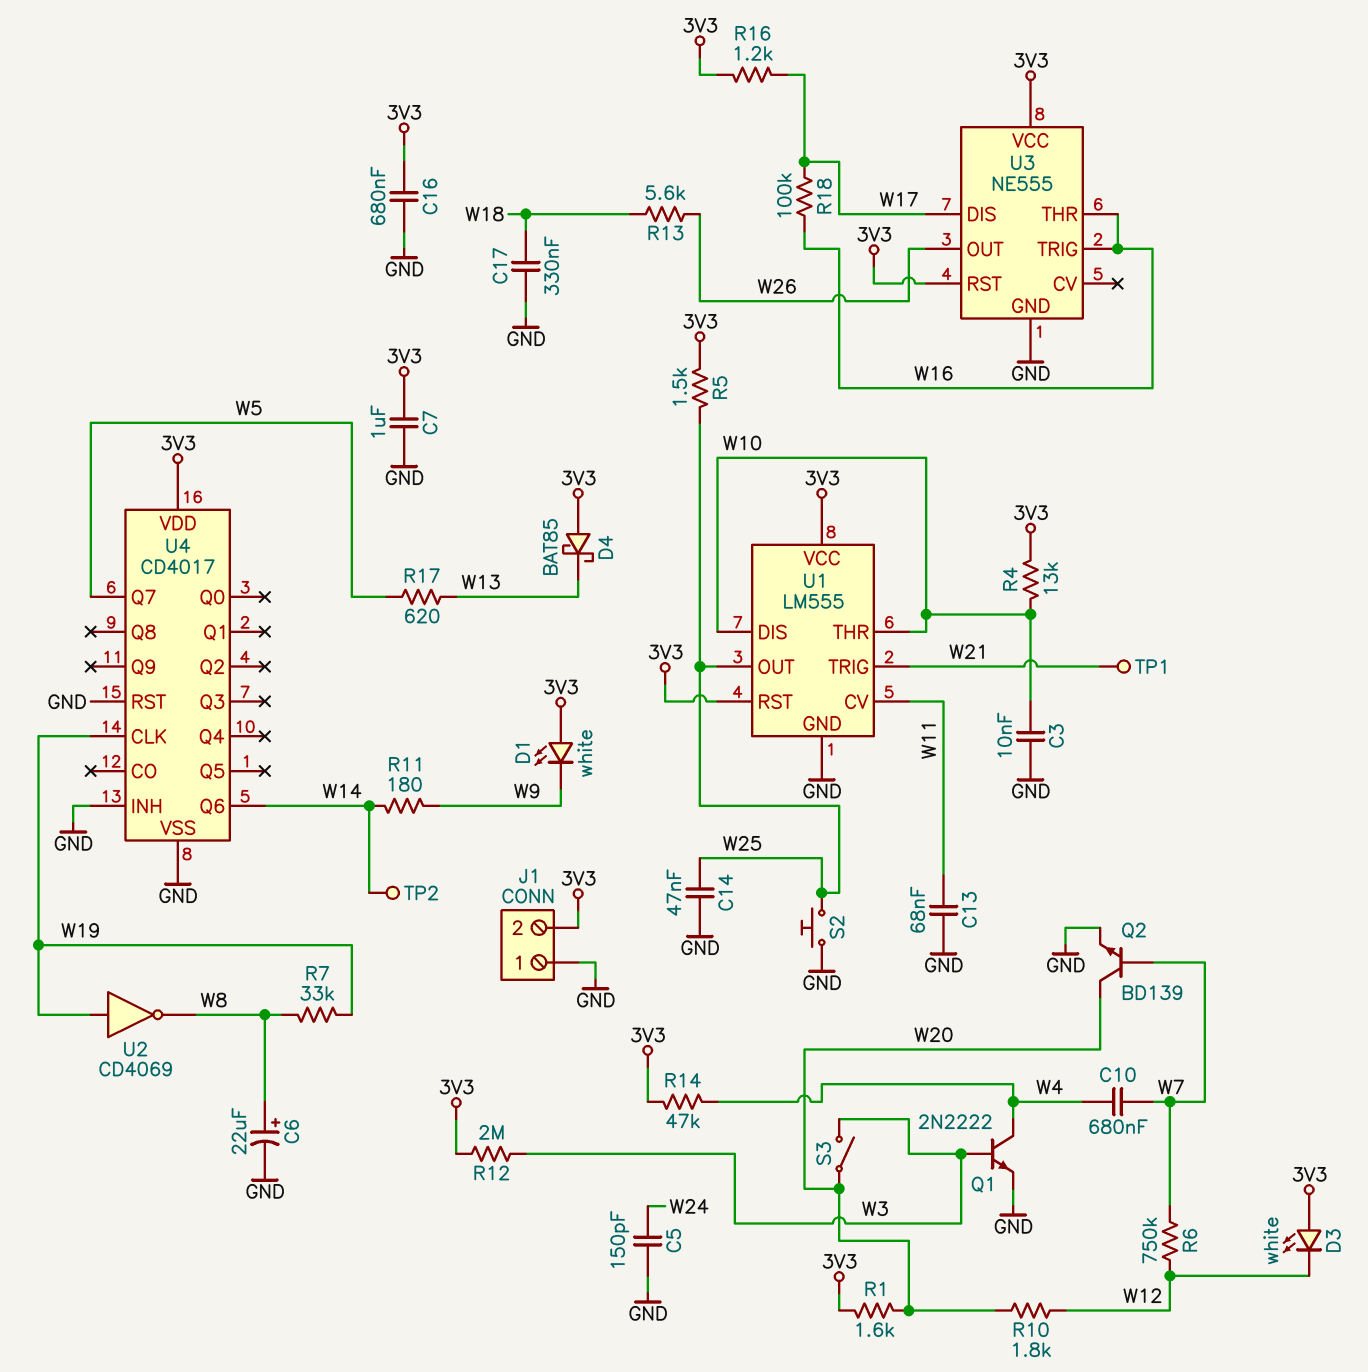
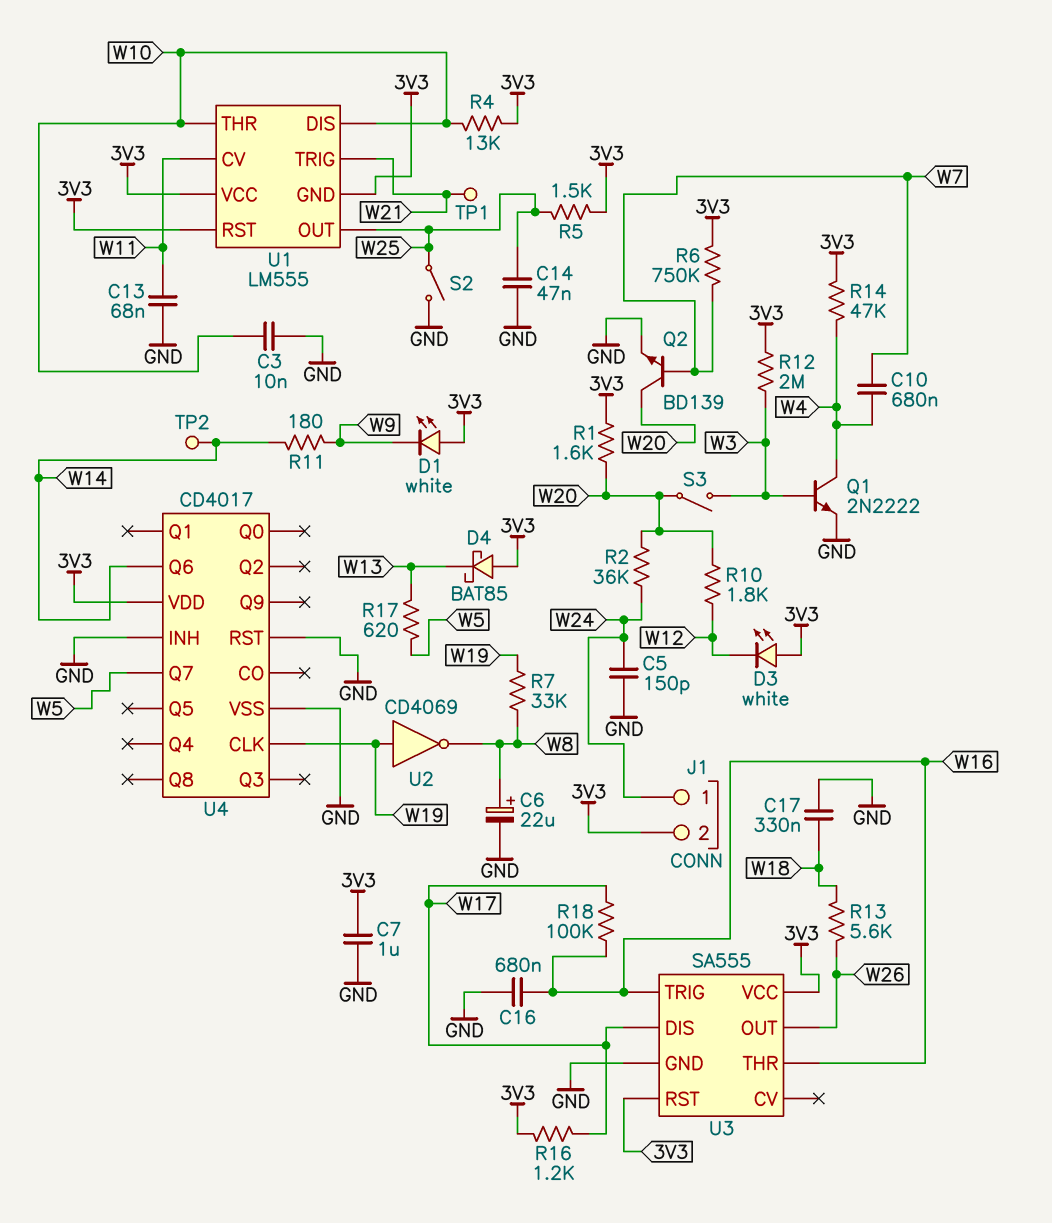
C16: 680nF (3V3, GND) -> 680nF (GND, W16)
J1 pin 1: GND -> W24
R2: none -> 36k (W20, W24)
R6: 750k (W7, W12) -> 750k (3V3, W7)
S2: button (GND, W25) -> switch (GND, W25)
U1 pin GND: GND -> 3V3
U3: NE555 -> SA555

